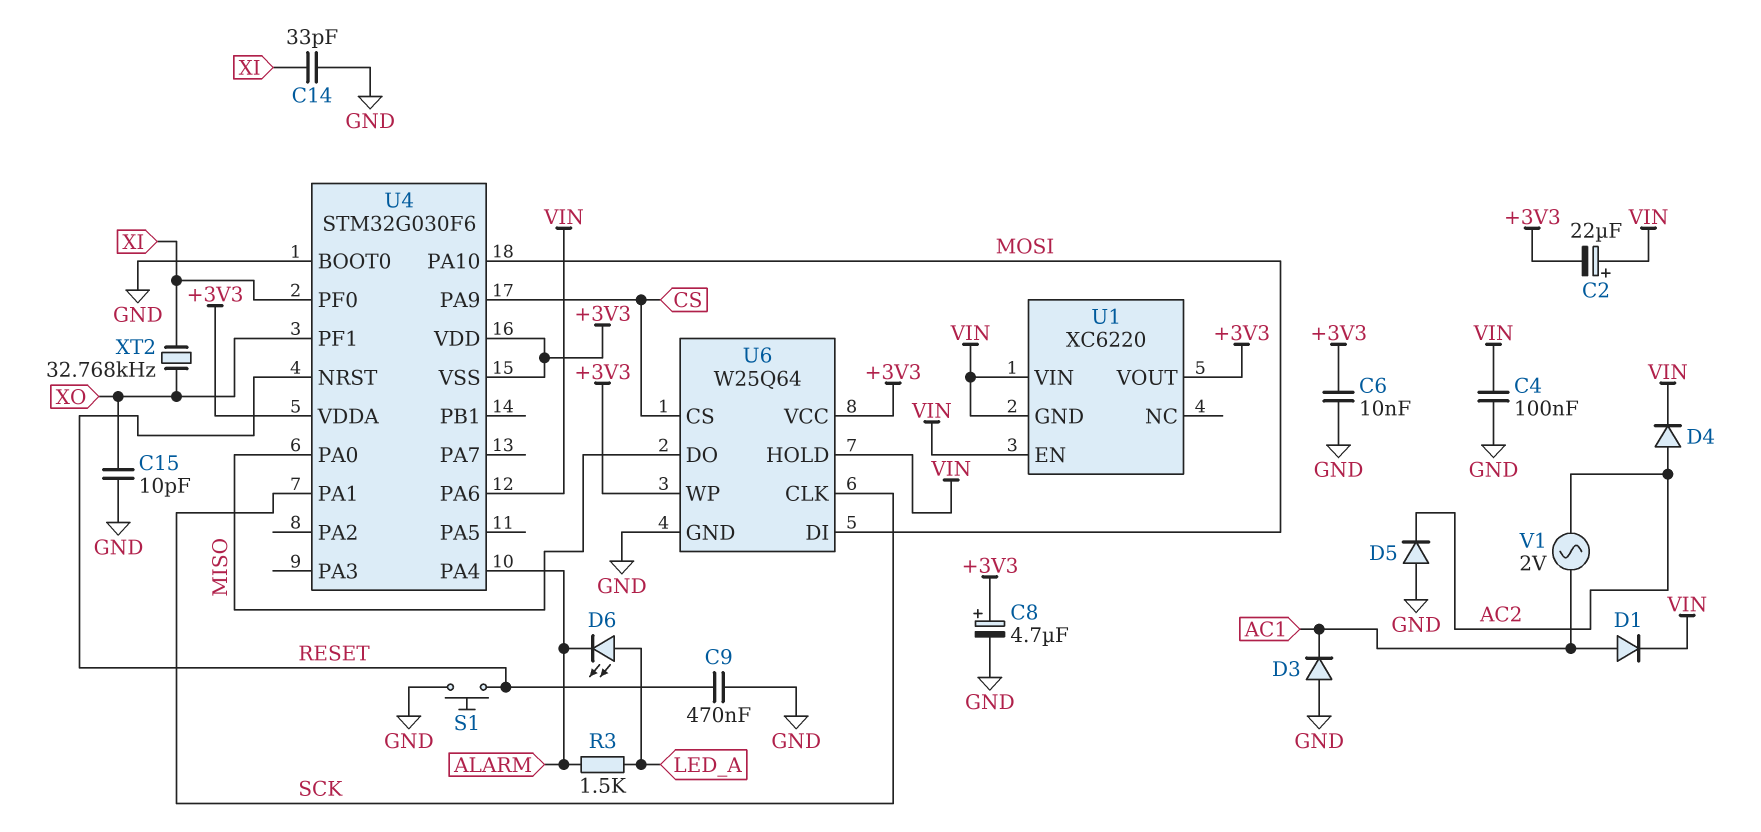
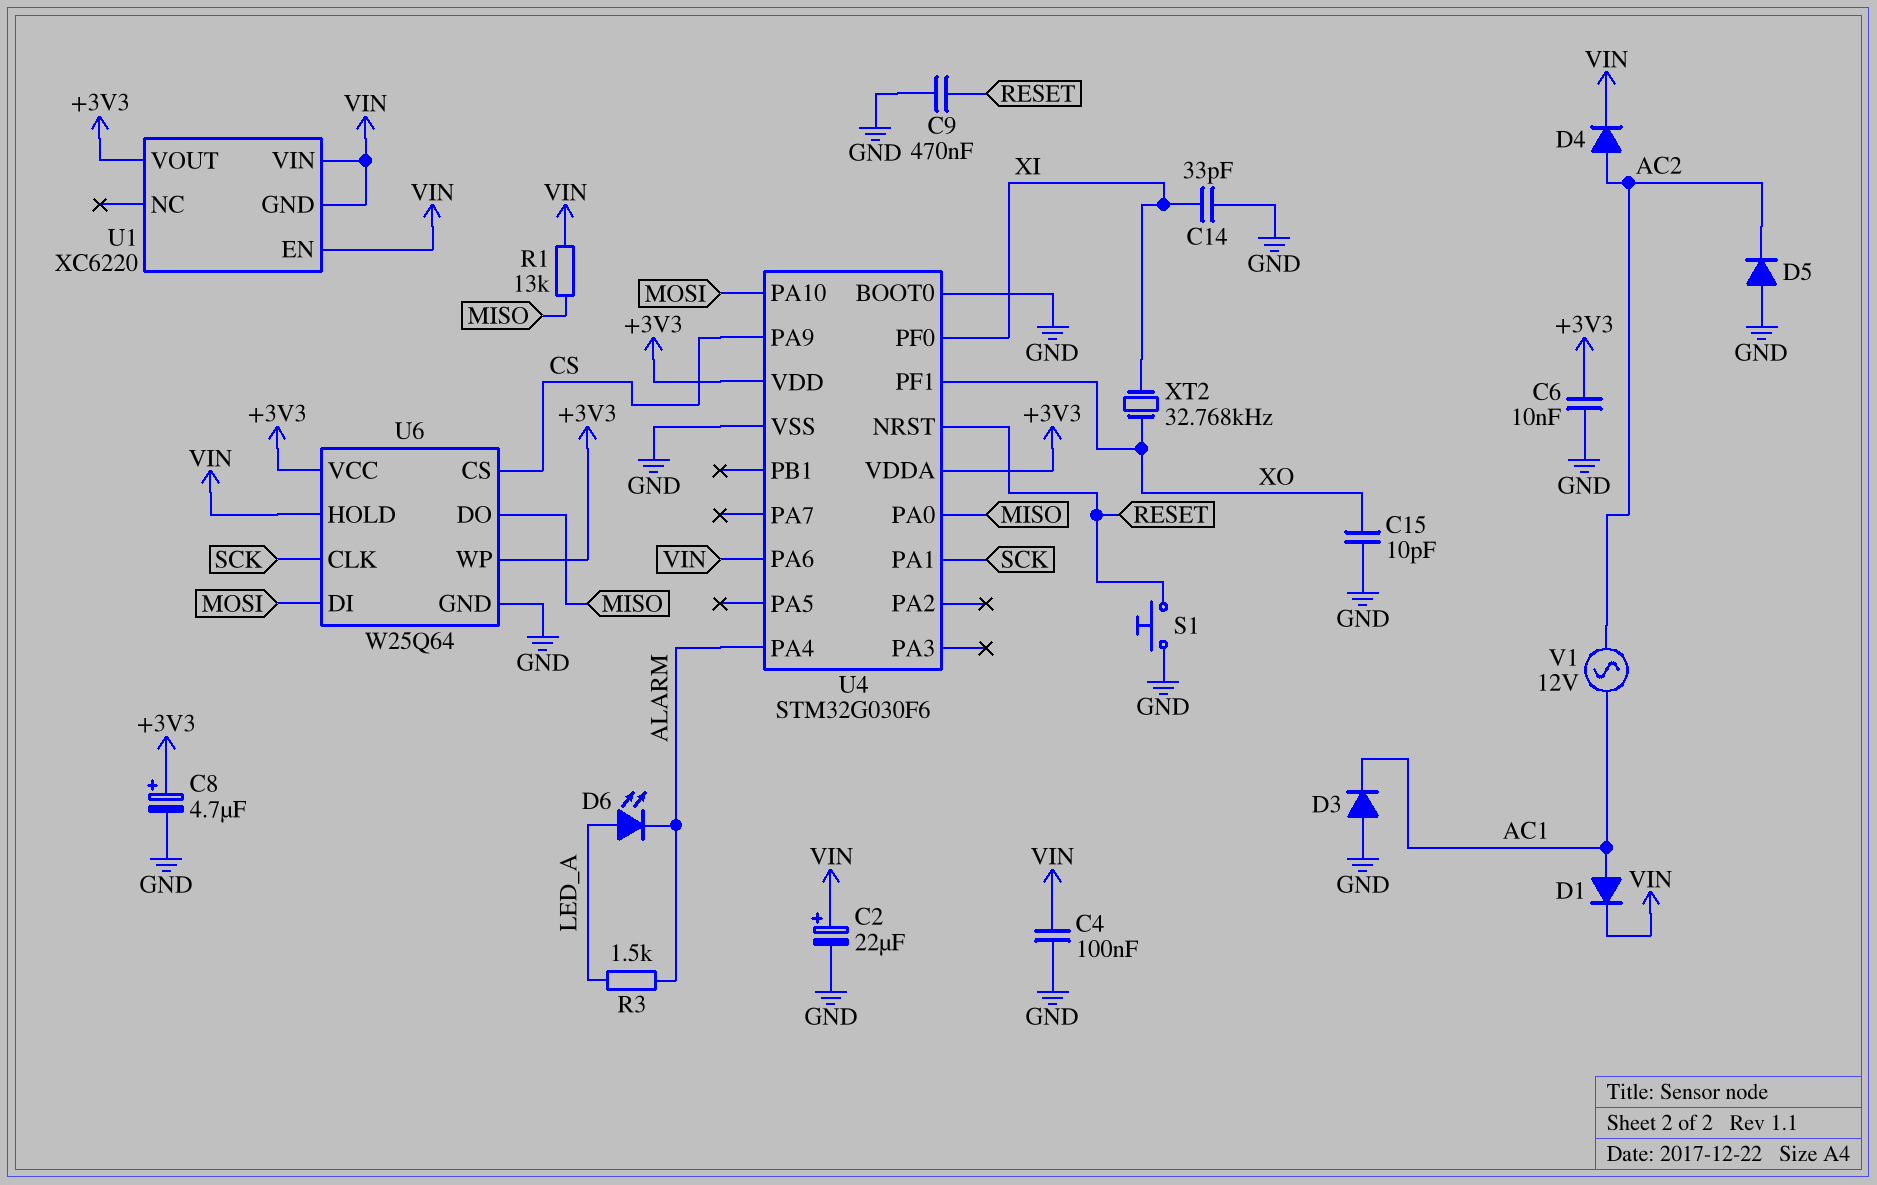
C2: 22uF (plus VIN, minus +3V3) -> 22uF (plus VIN, minus GND)
R1: none -> 13k (MISO, VIN)
U4 pin VSS: +3V3 -> GND
V1: AC 2V (AC1, AC2) -> AC 12V (AC1, AC2)

